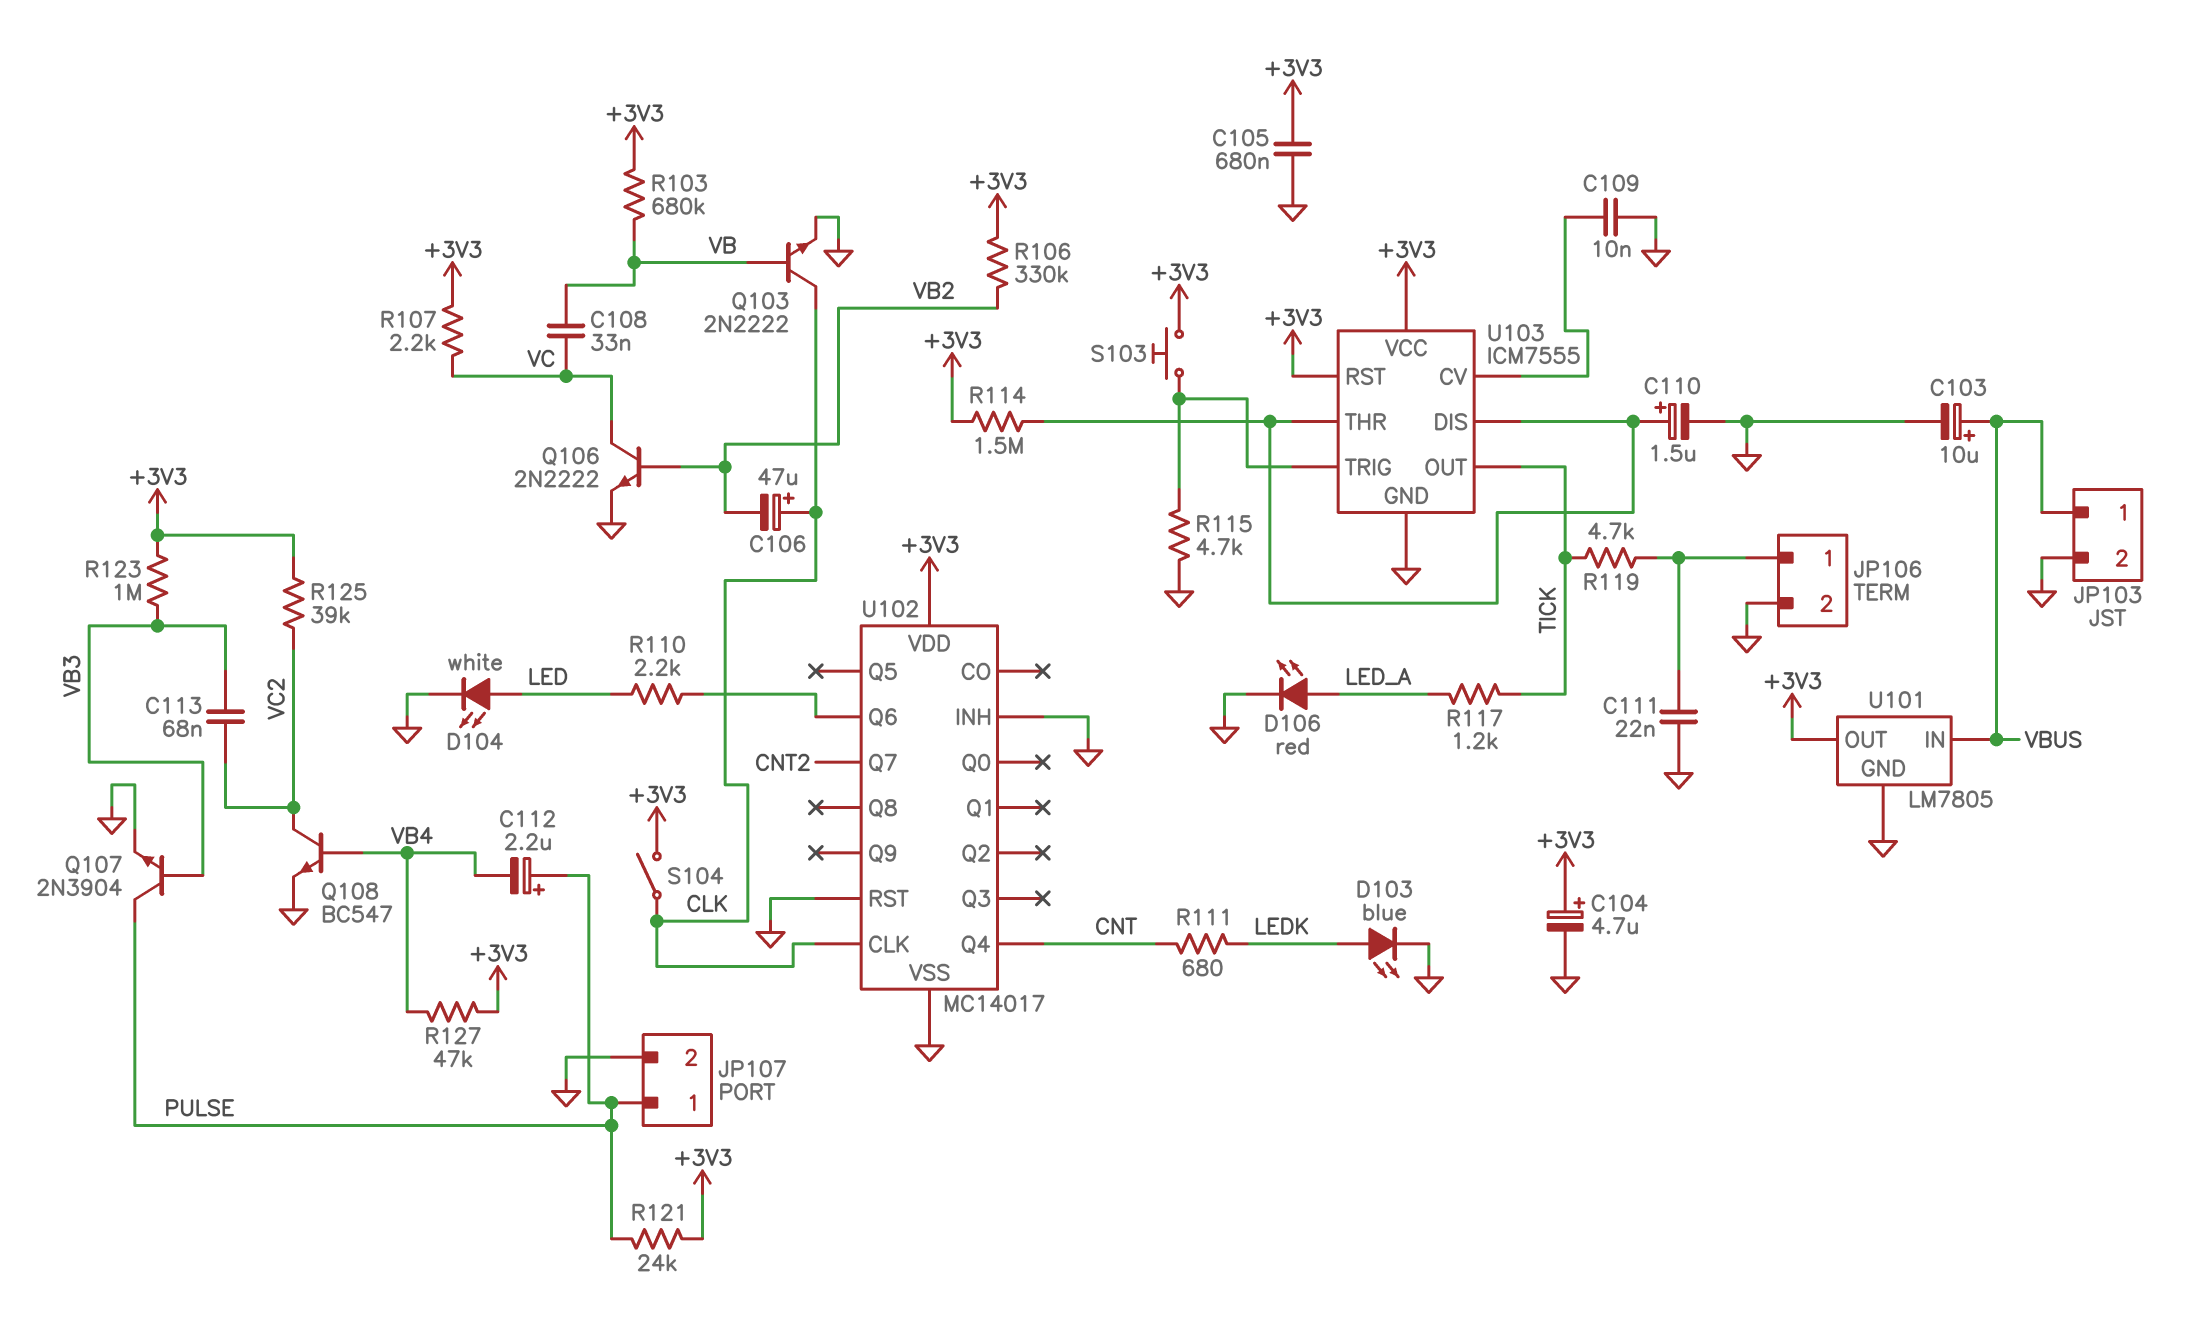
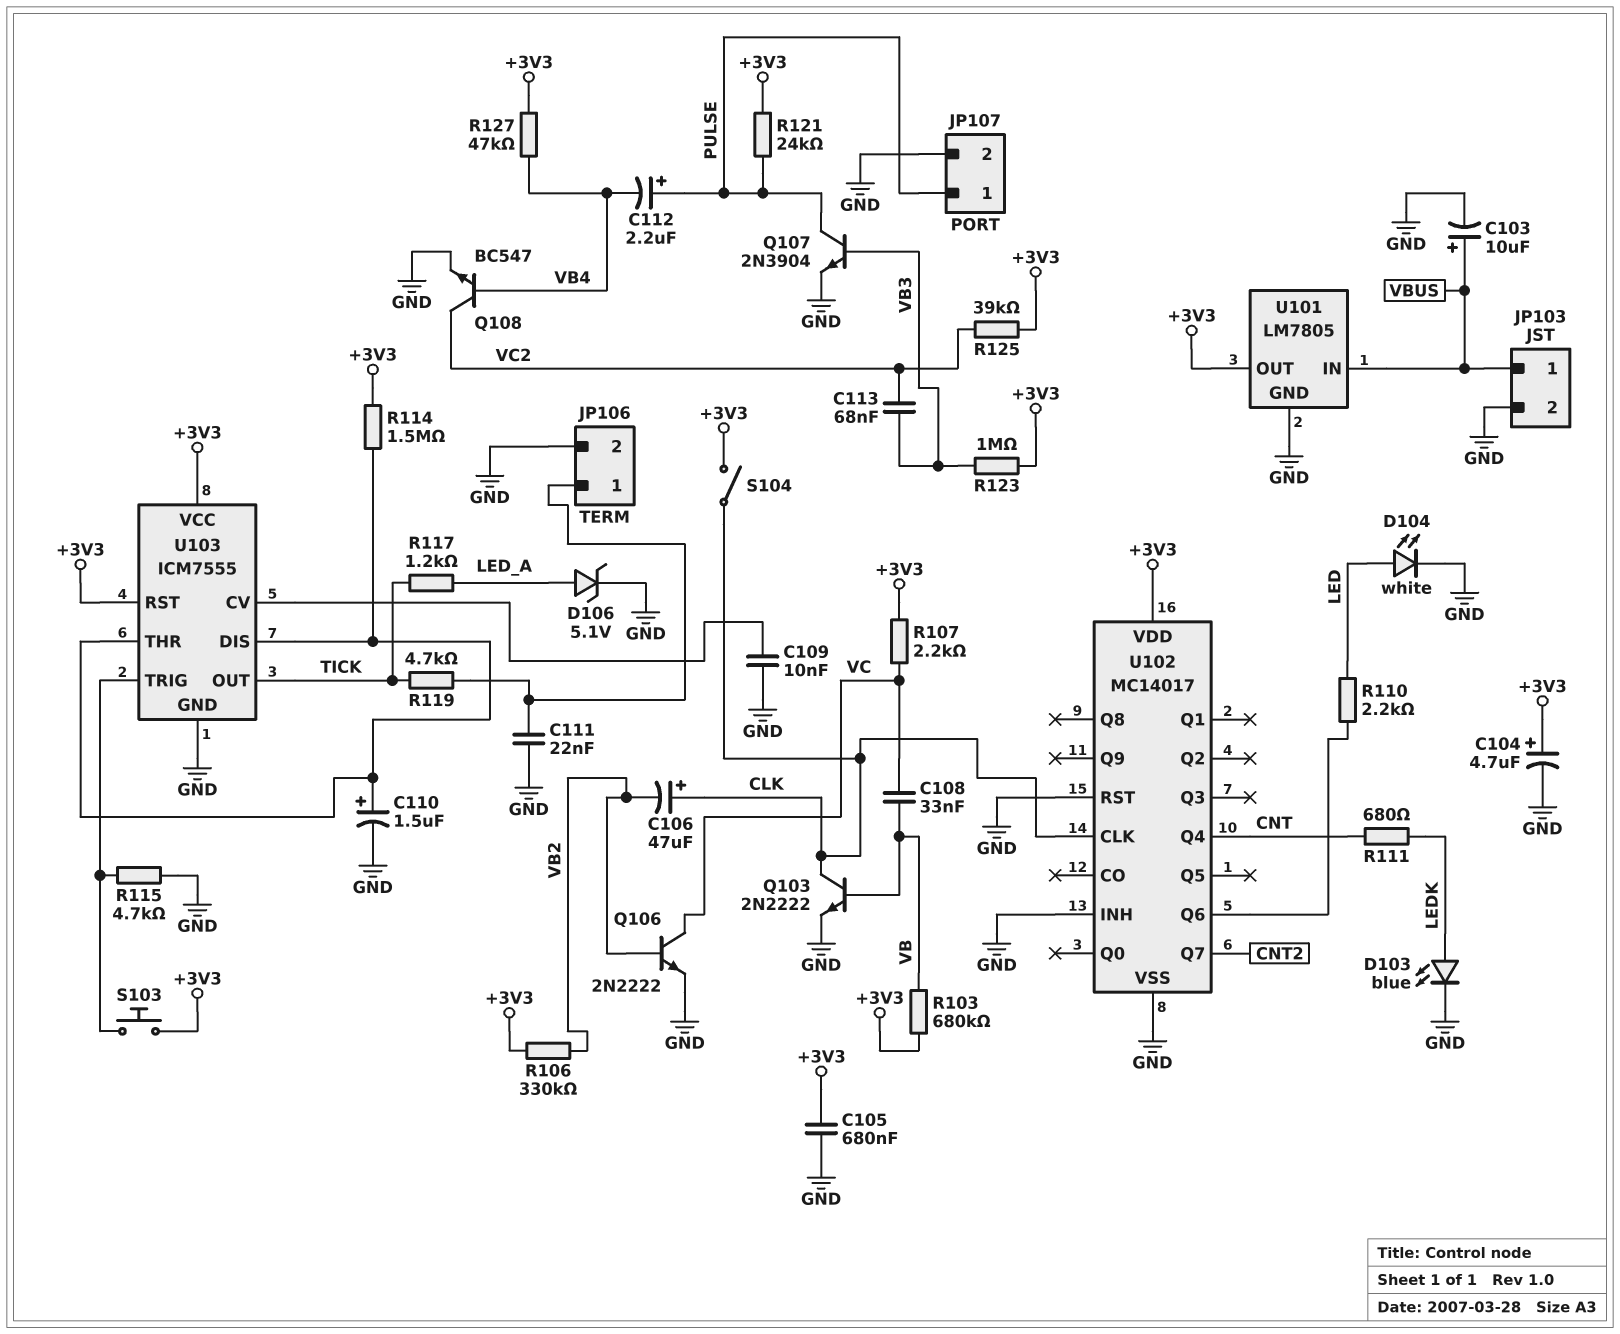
D106: LED red (A LED_A, K GND) -> zener 5.1V (A LED_A, K GND)

